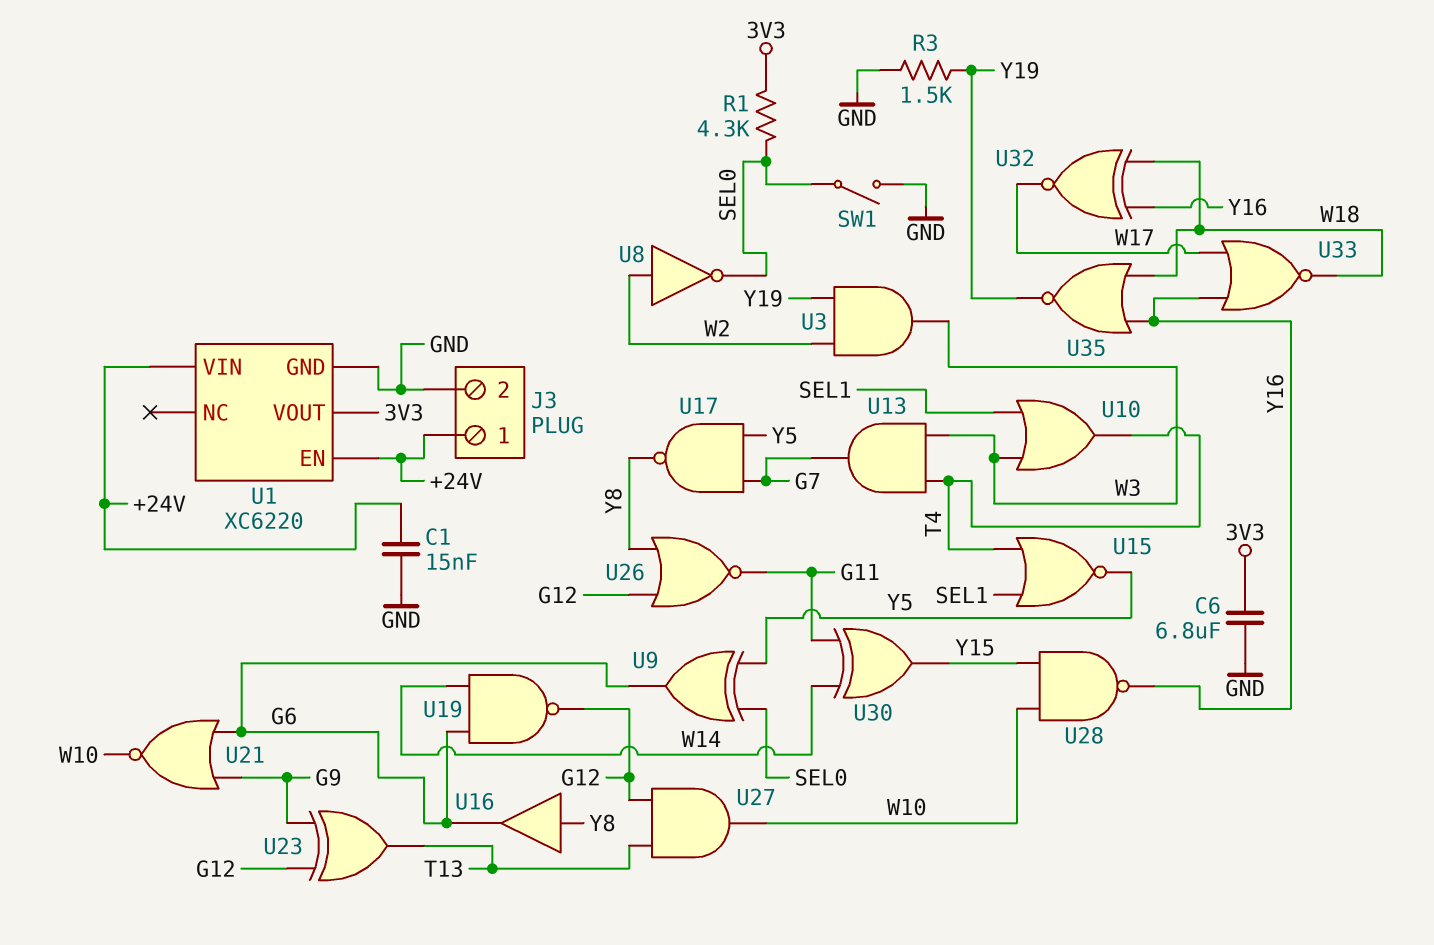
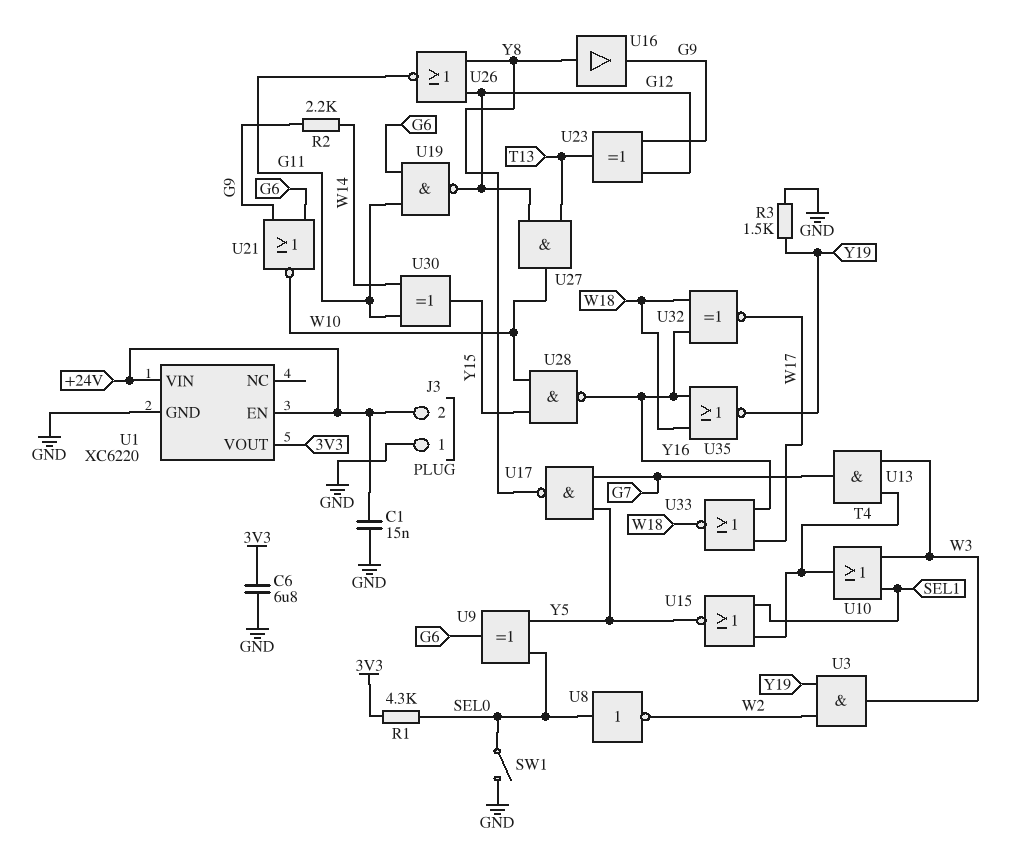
J3 pin 1: +24V -> GND
J3 pin 2: GND -> +24V
R2: none -> 2.2k (G9, W14)
U8: NOT (in W2, out SEL0) -> NOT (in SEL0, out W2)
U16: buffer (in Y8, out G6) -> buffer (in Y8, out G9)
U19: NAND (in G6, in W14, out G12) -> NAND (in G6, in G11, out G12)

